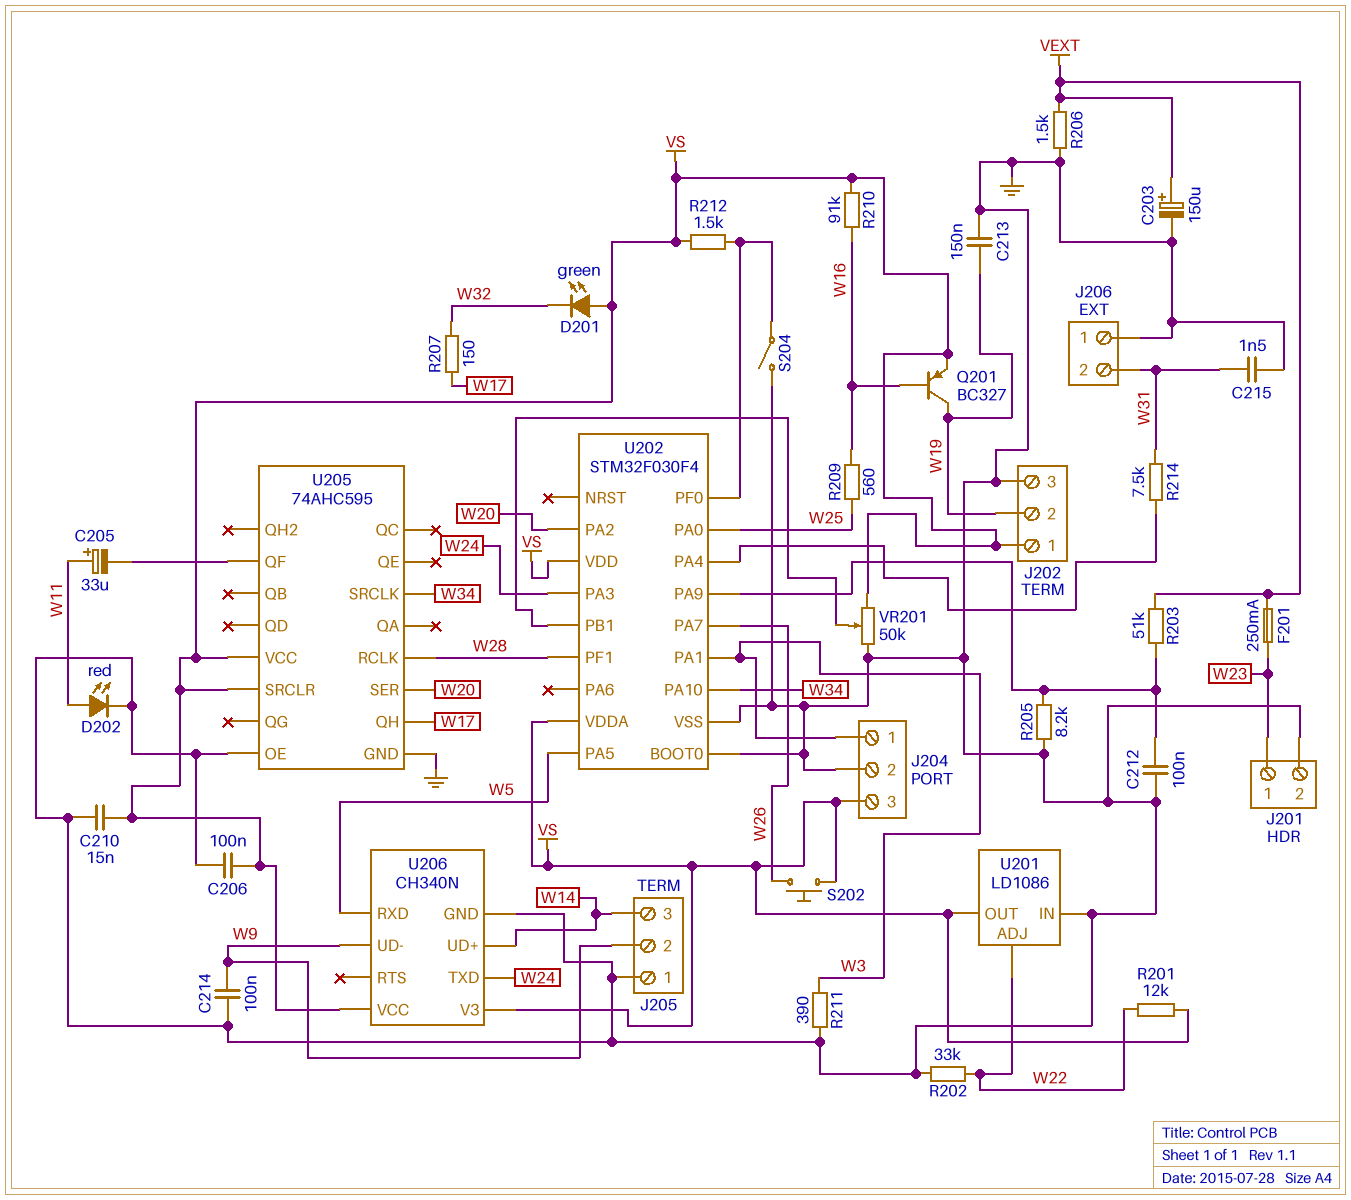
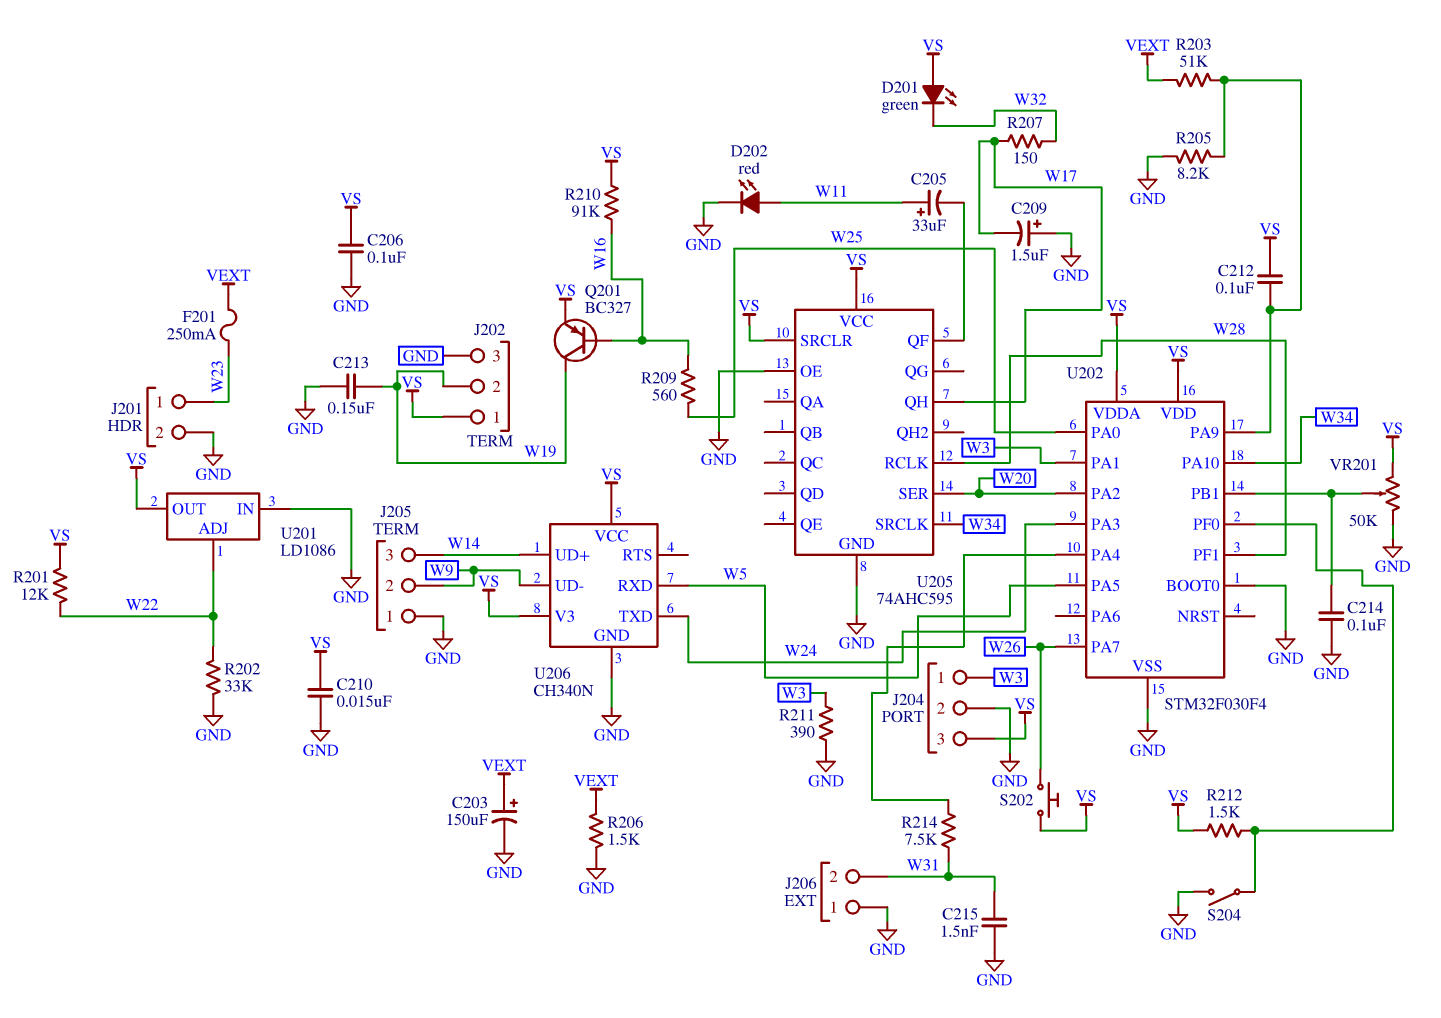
C209: none -> 1.5uF (plus GND, minus W17)
C212: 100nF (GND, U202/PA9) -> 100nF (U202/PA9, VS)
C214: 100nF (GND, W9) -> 100nF (GND, U202/PB1)

